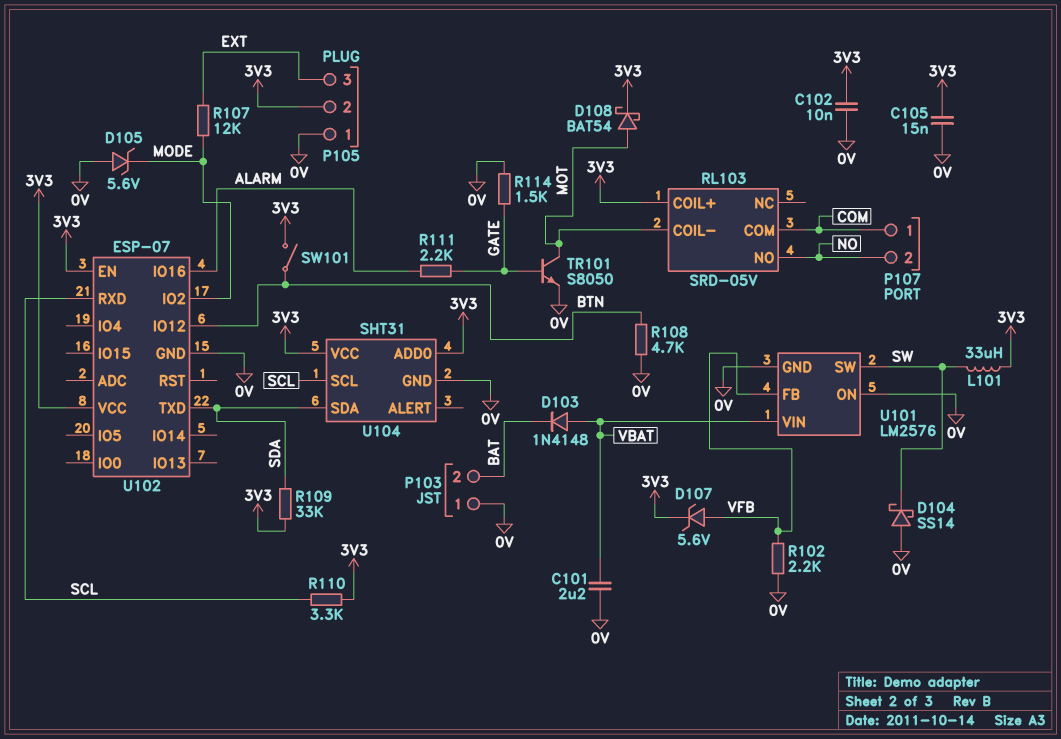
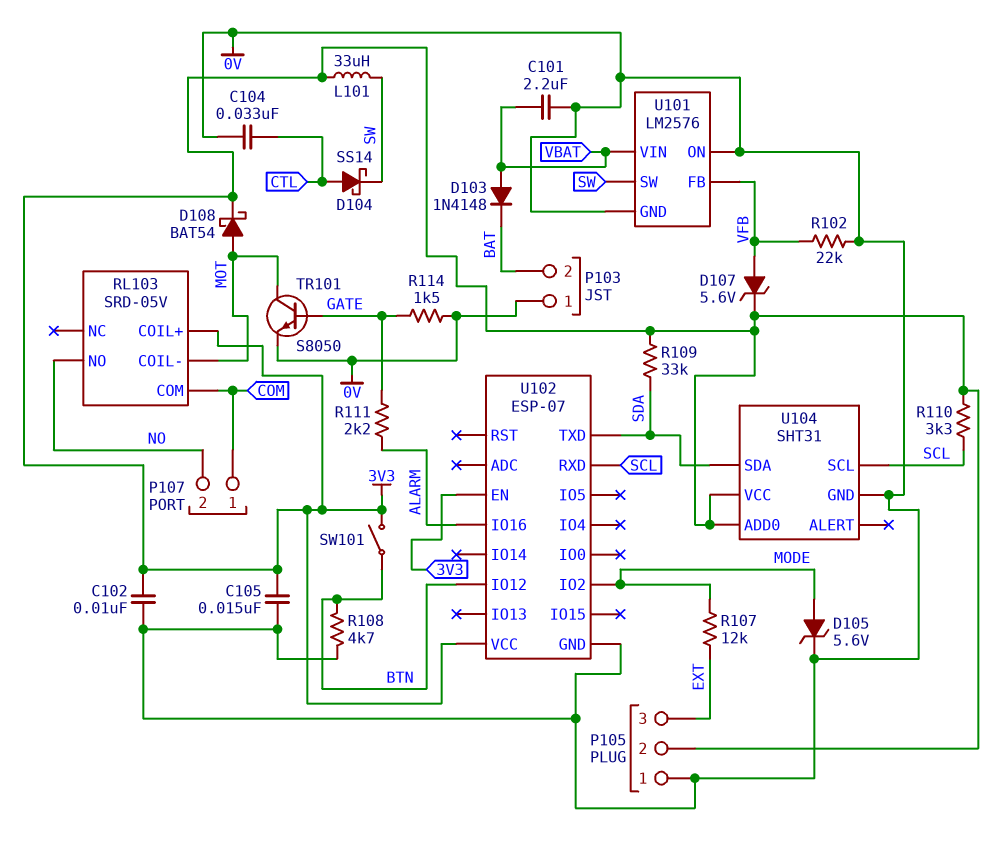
C104: none -> 33nF (0V, CTL)
D104: schottky SS14 (A 0V, K SW) -> schottky SS14 (A CTL, K SW)
D105: zener 5.6V (A 0V, K MODE) -> zener 5.6V (A MODE, K 0V)
R102: 2.2k (0V, VFB) -> 22k (0V, VFB)

